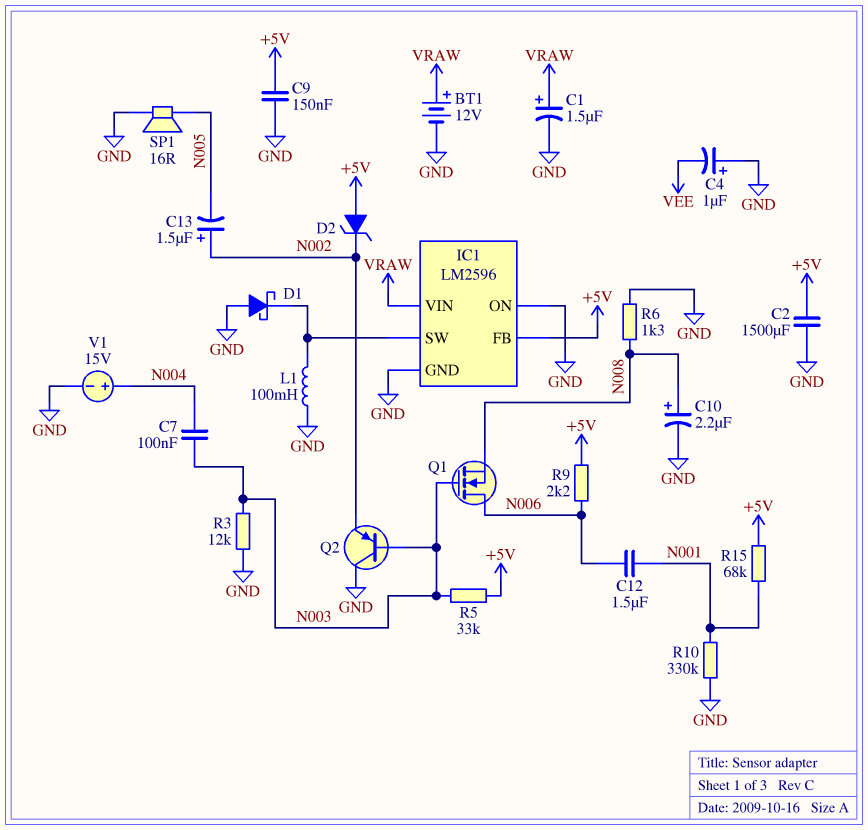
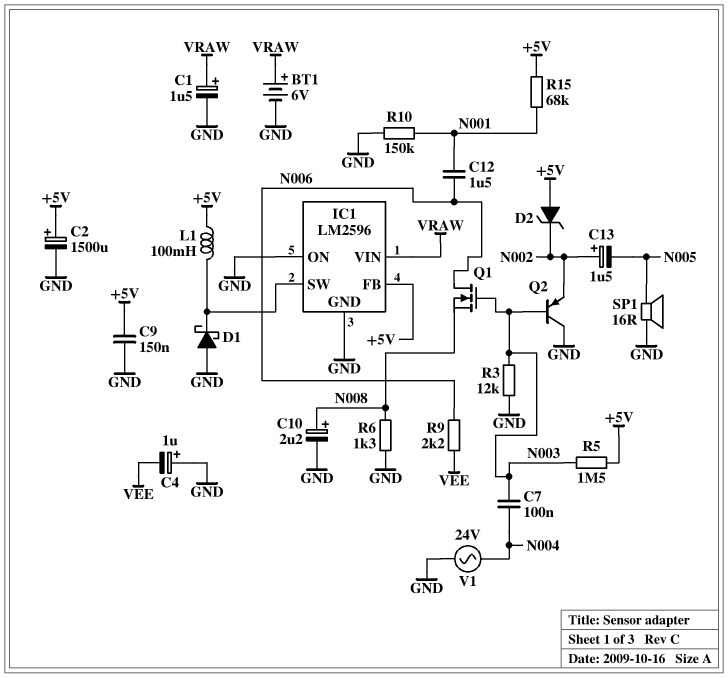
BT1: 12V (plus VRAW, minus GND) -> 6V (plus VRAW, minus GND)
C2: 1500uF (+5V, GND) -> 1500uF (plus +5V, minus GND)
L1: 100mH (GND, IC1/SW) -> 100mH (+5V, IC1/SW)
R5: 33k (+5V, N003) -> 1.5M (+5V, N003)
R9: 2.2k (+5V, N006) -> 2.2k (N006, VEE)
R10: 330k (GND, N001) -> 150k (GND, N001)
V1: 15V (plus N004, minus GND) -> AC 24V (GND, N004)

